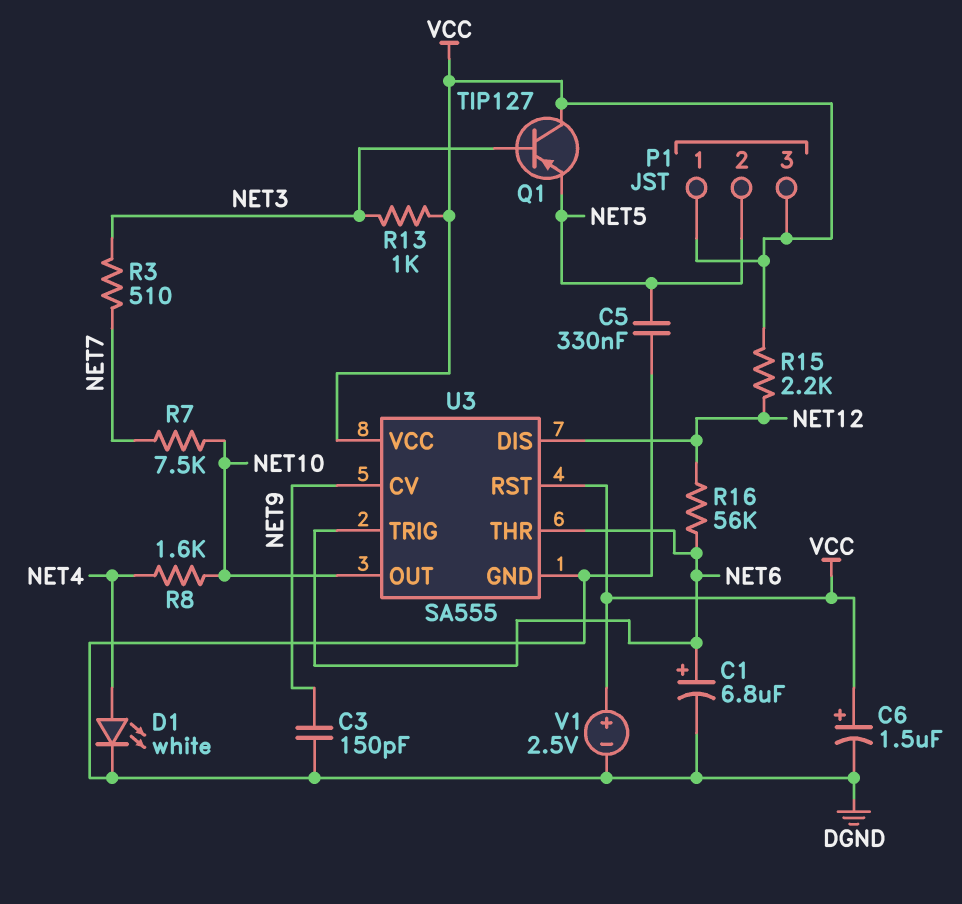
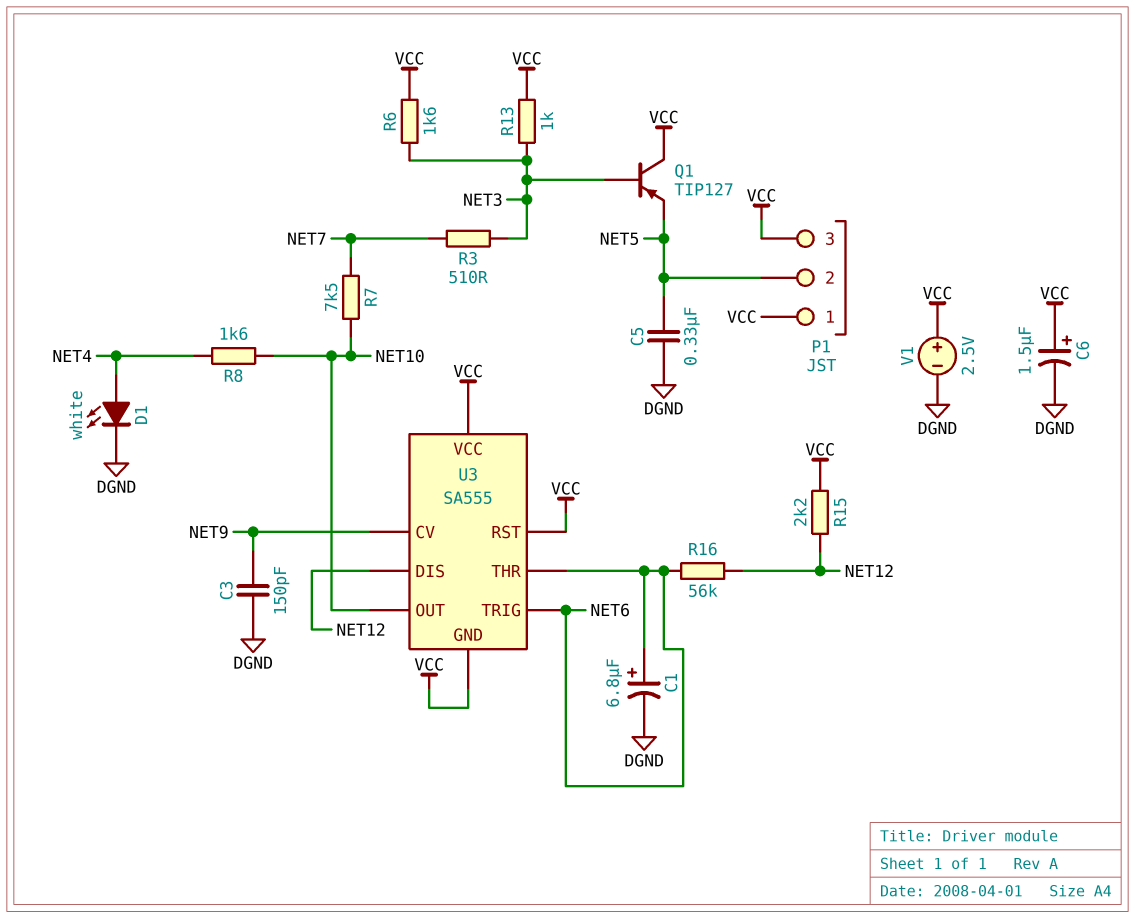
R6: none -> 1.6k (NET3, VCC)
U3 pin GND: DGND -> VCC

